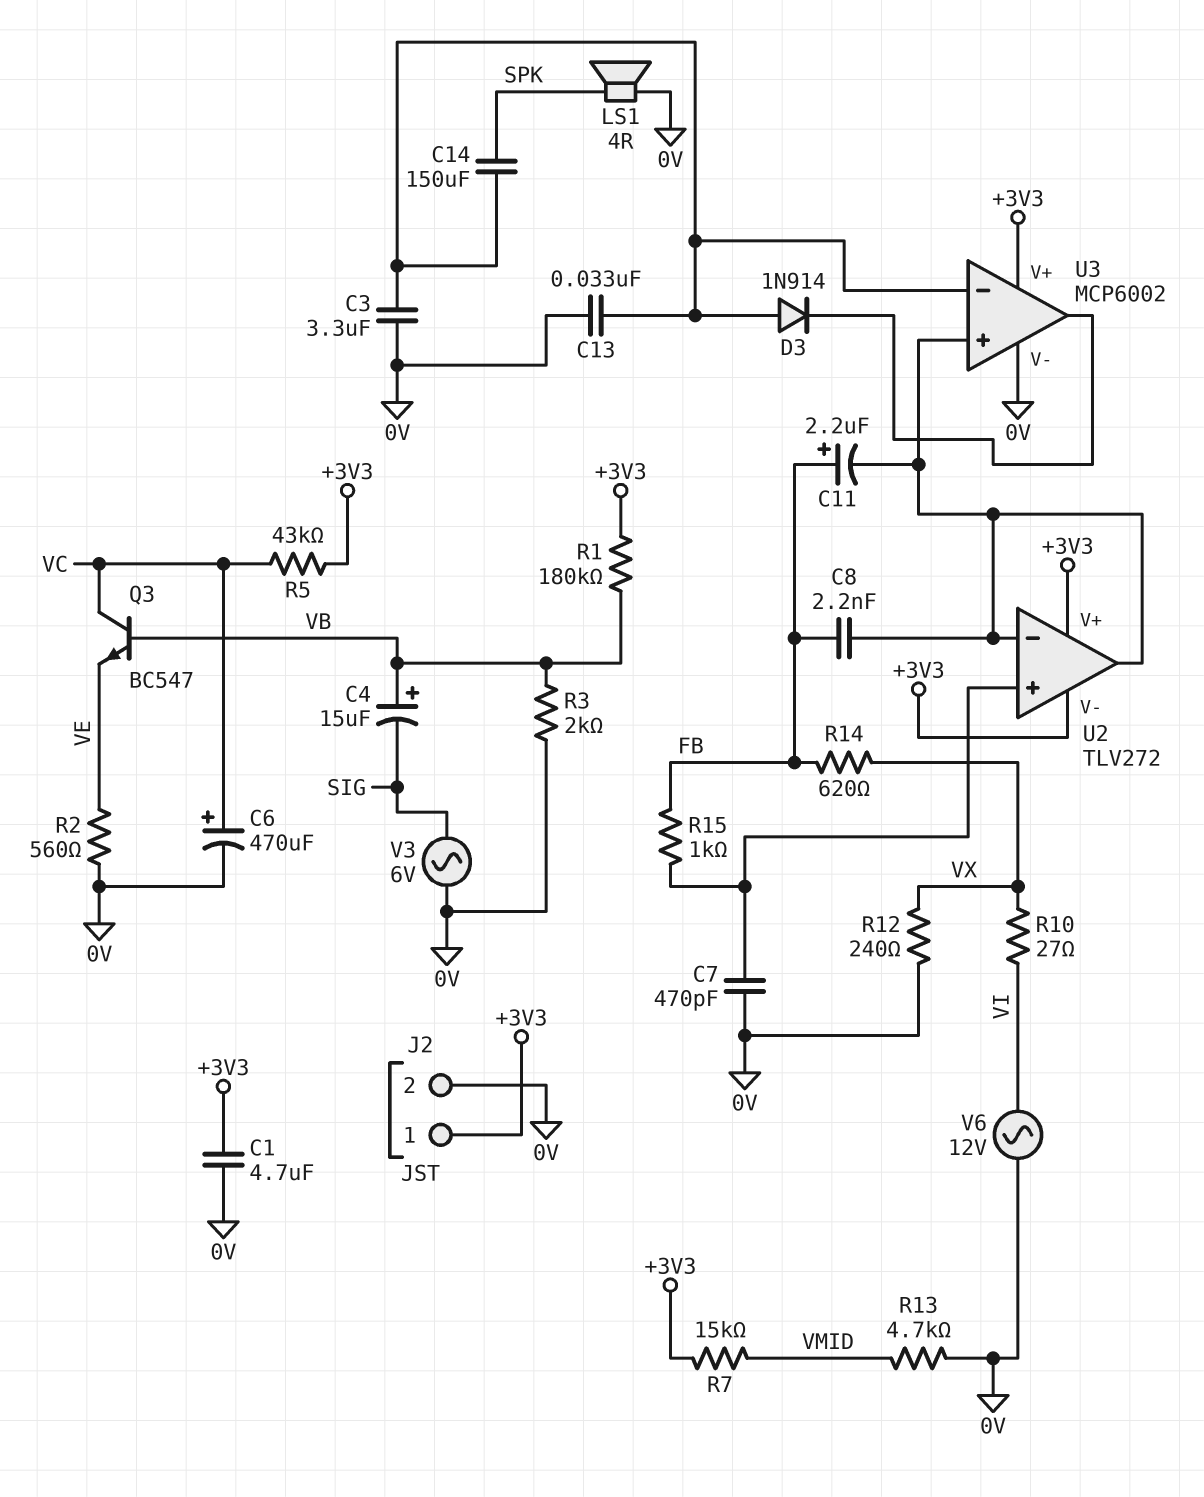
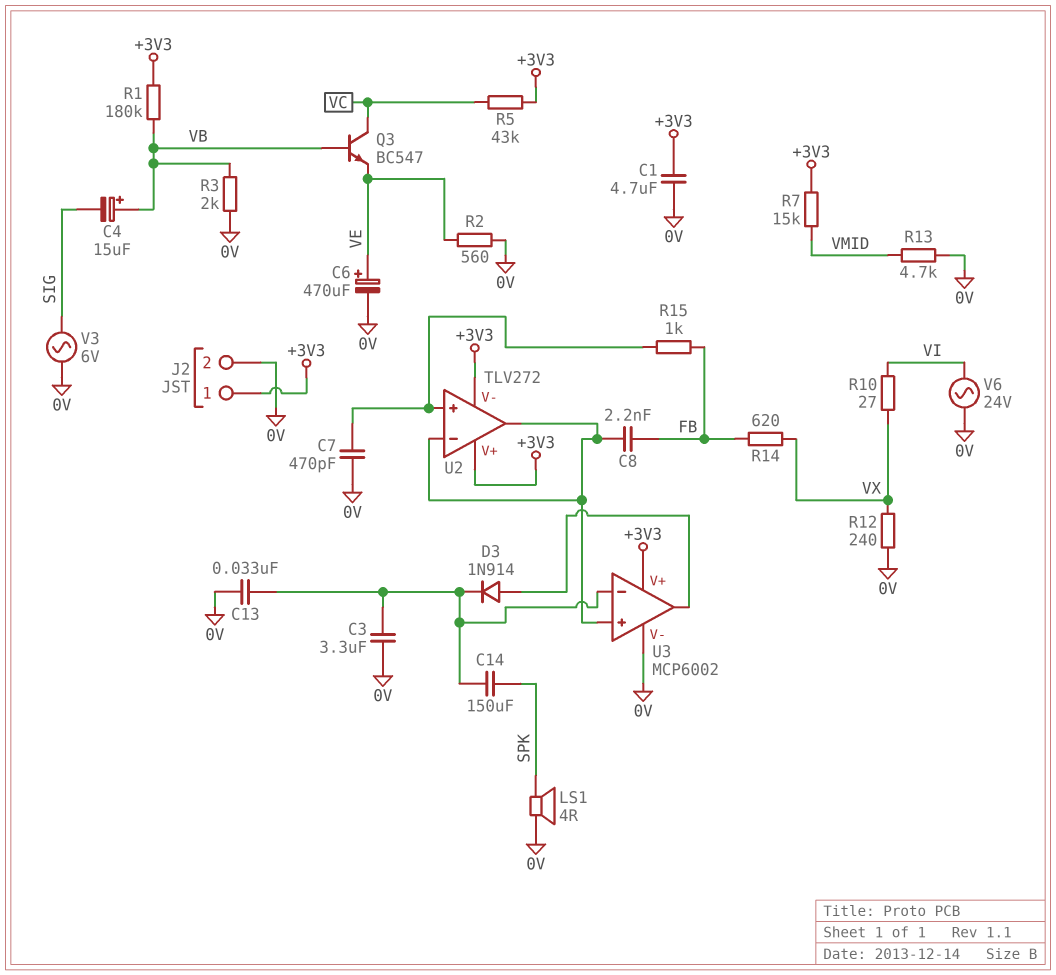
C6: 470uF (plus VC, minus 0V) -> 470uF (plus VE, minus 0V)
C11: 2.2uF (plus FB, minus U2/in-) -> none
D3: diode 1N914 (A U3/in-, K U3/out) -> diode 1N914 (A U3/out, K U3/in-)
V6: AC 12V (0V, VI) -> AC 24V (0V, VI)

